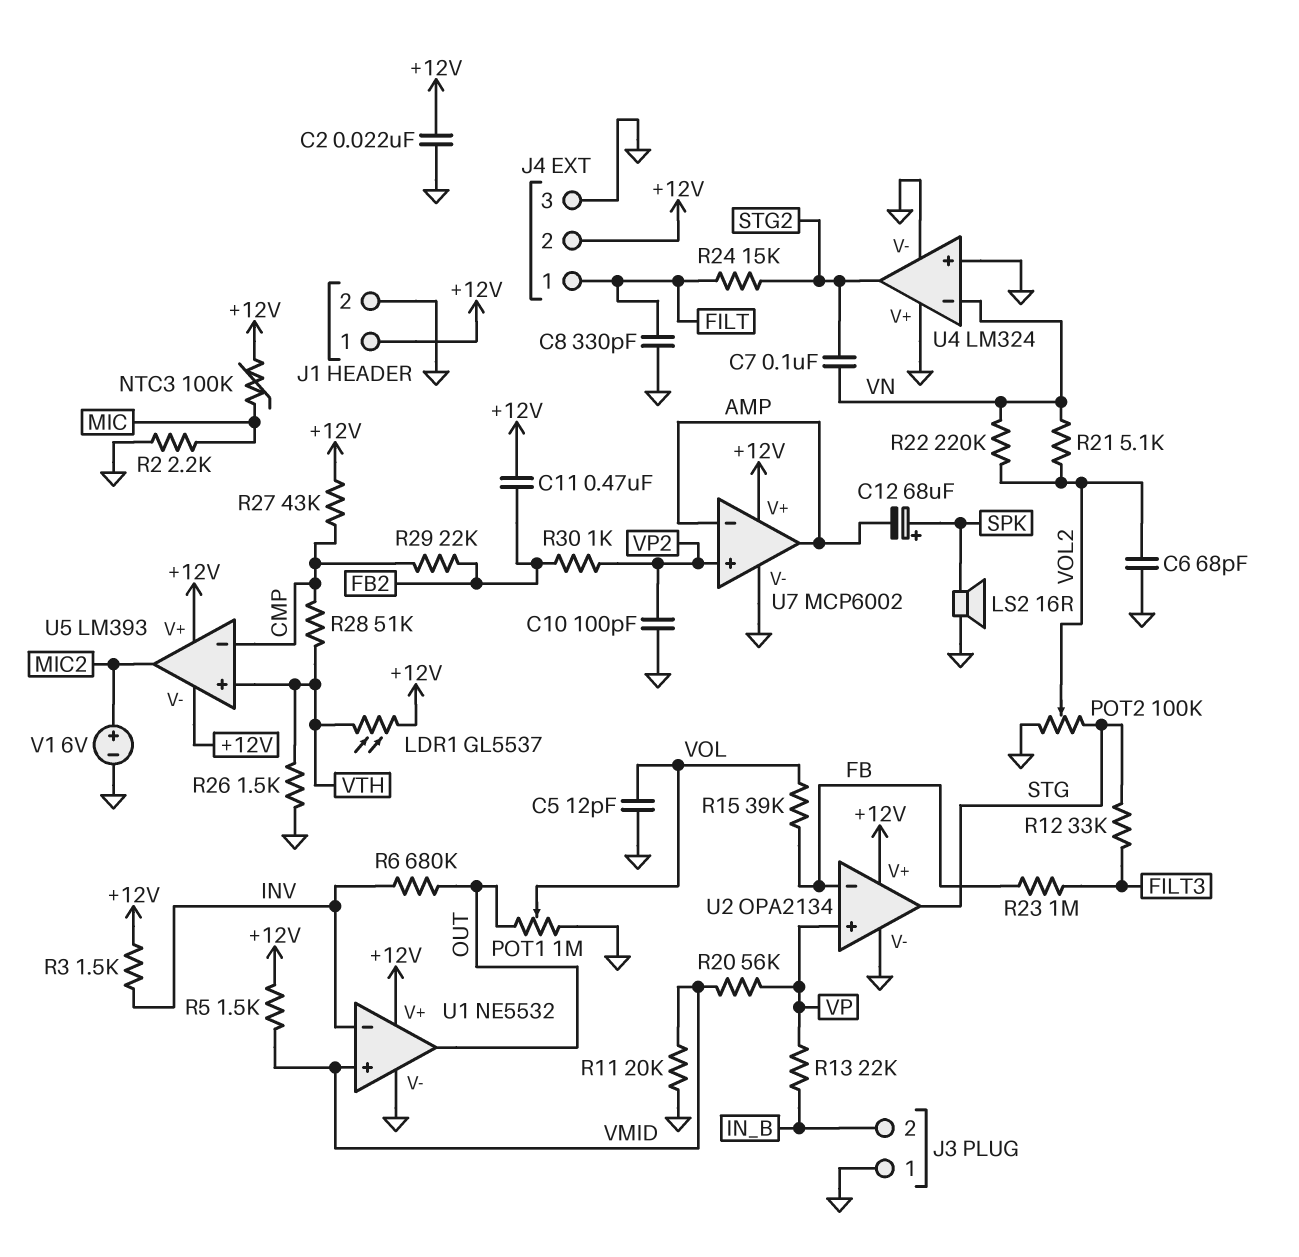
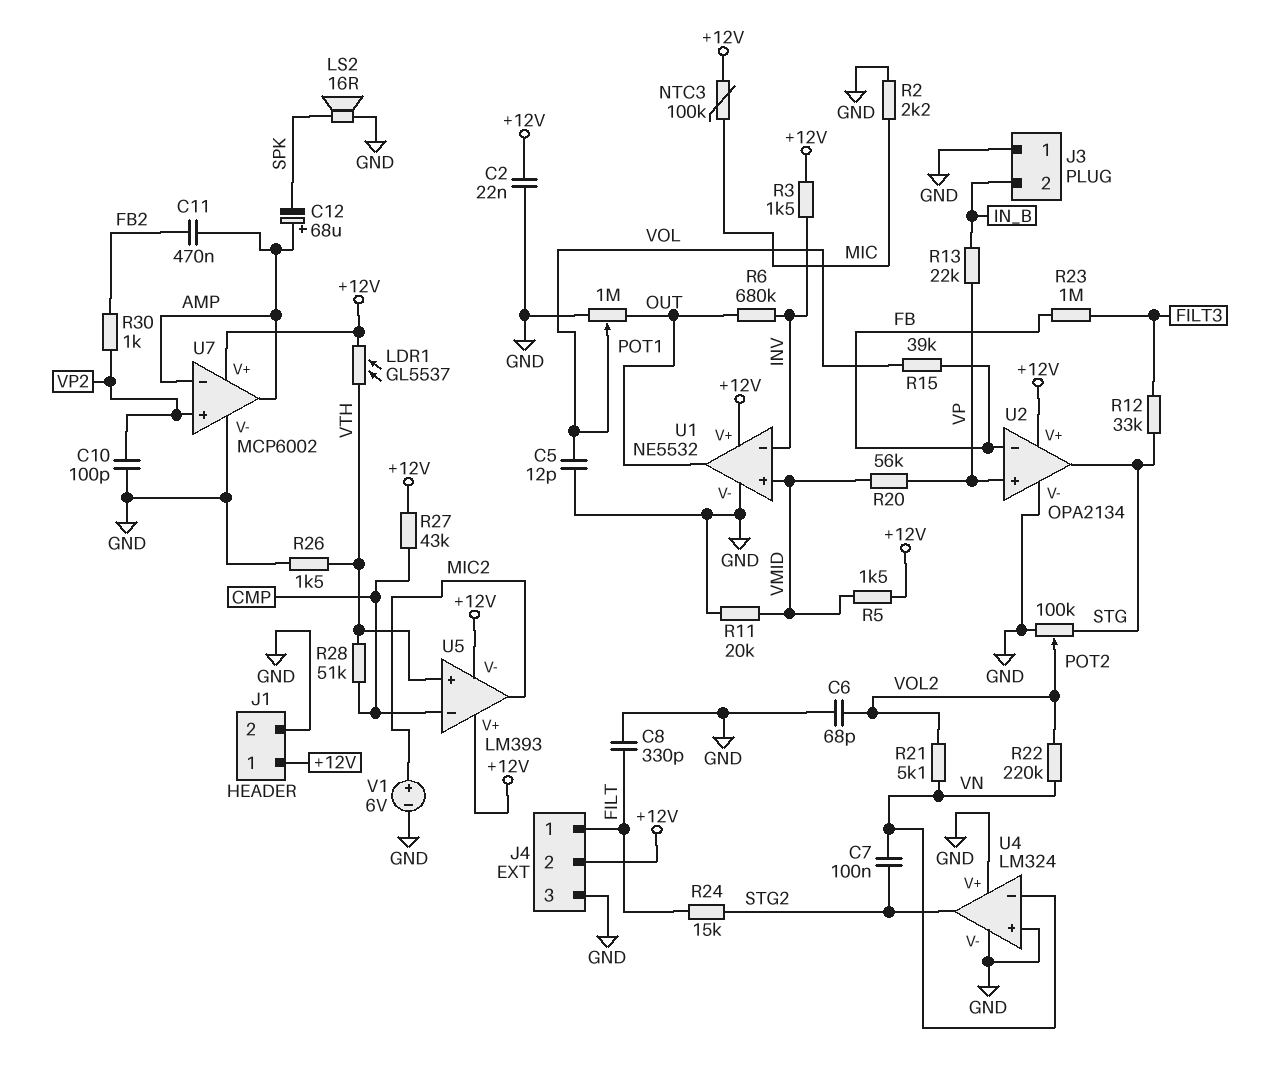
C11: 470nF (+12V, FB2) -> 470nF (AMP, FB2)
C12: 68uF (plus SPK, minus AMP) -> 68uF (plus AMP, minus SPK)
R29: 22k (CMP, FB2) -> none

